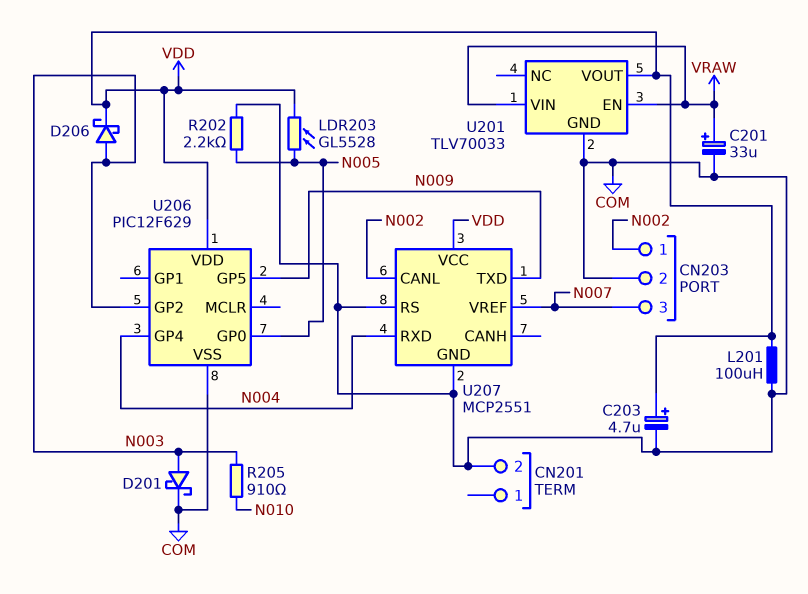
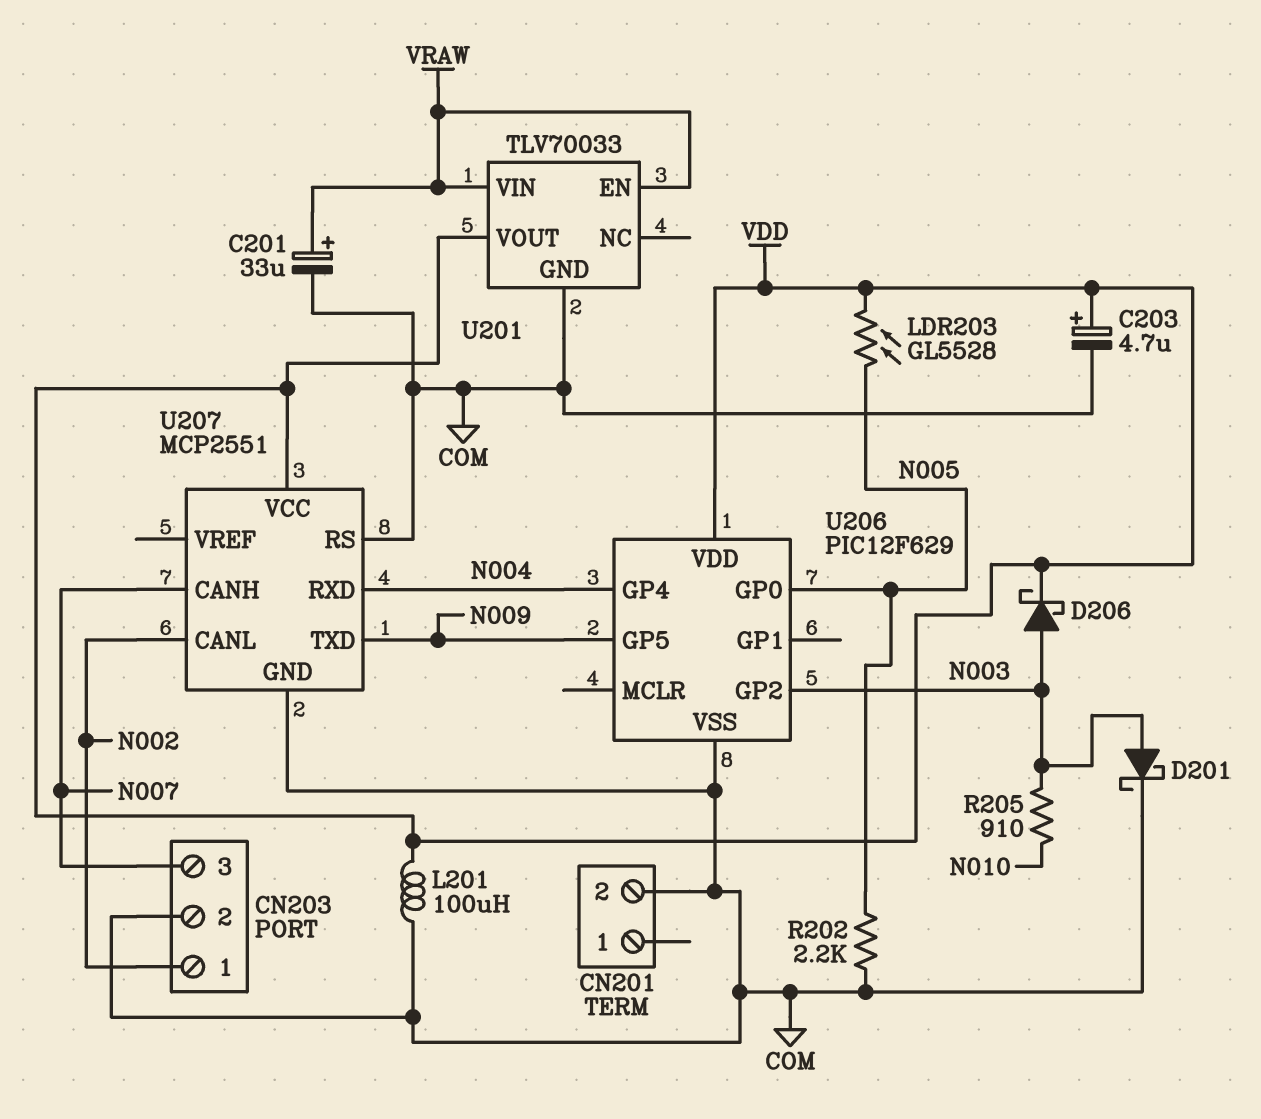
U207 pin CANH: none -> N007
U207 pin VREF: N007 -> none

